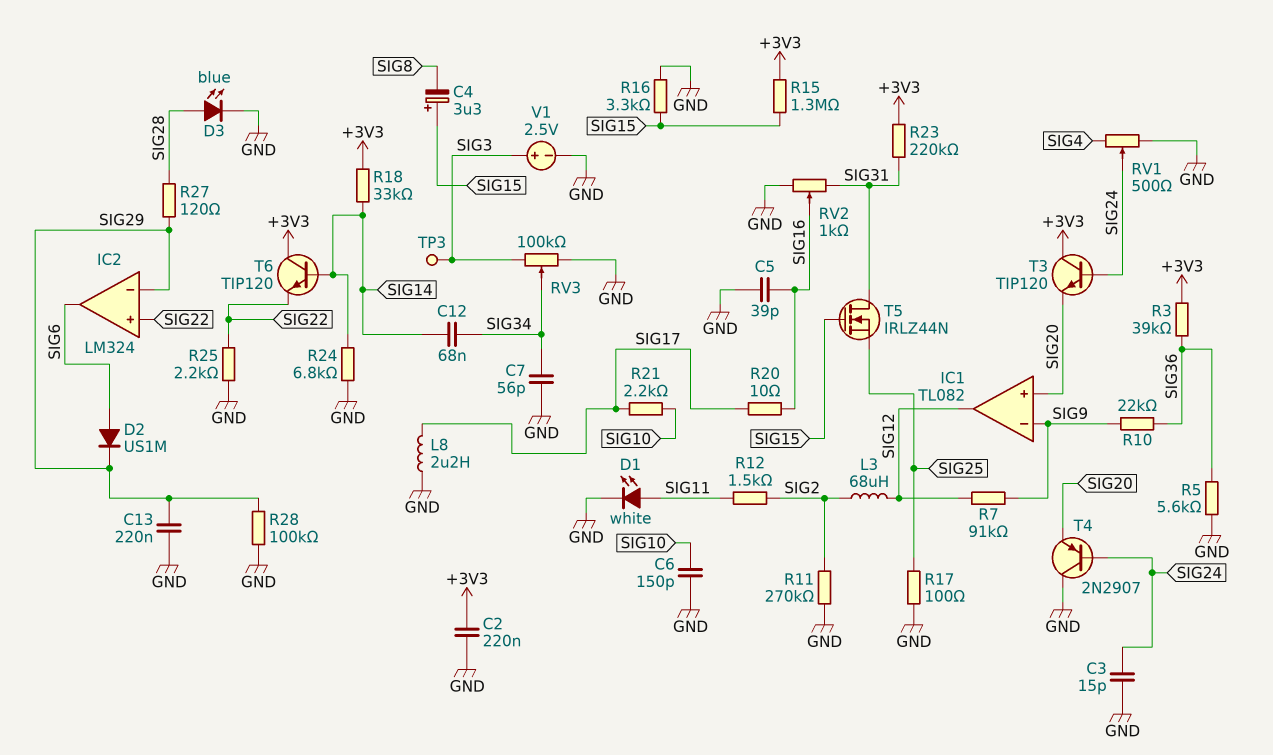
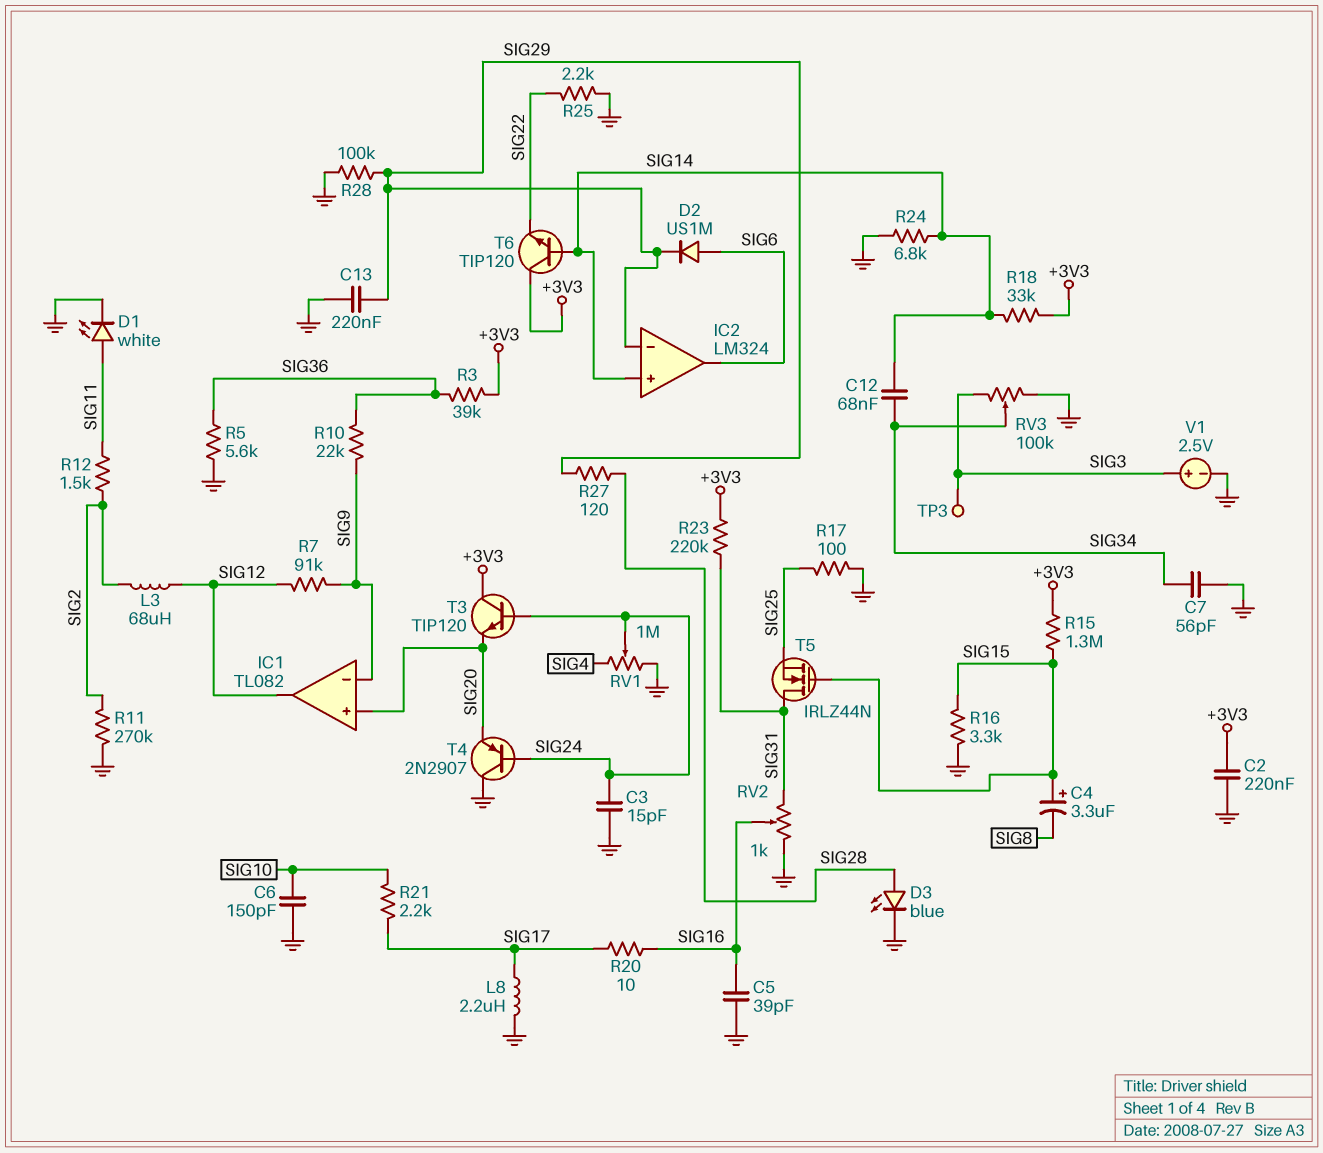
IC2 pin in+: SIG22 -> SIG14
RV1: 500 (GND, SIG4, wiper SIG24) -> 1M (GND, SIG4, wiper SIG24)

